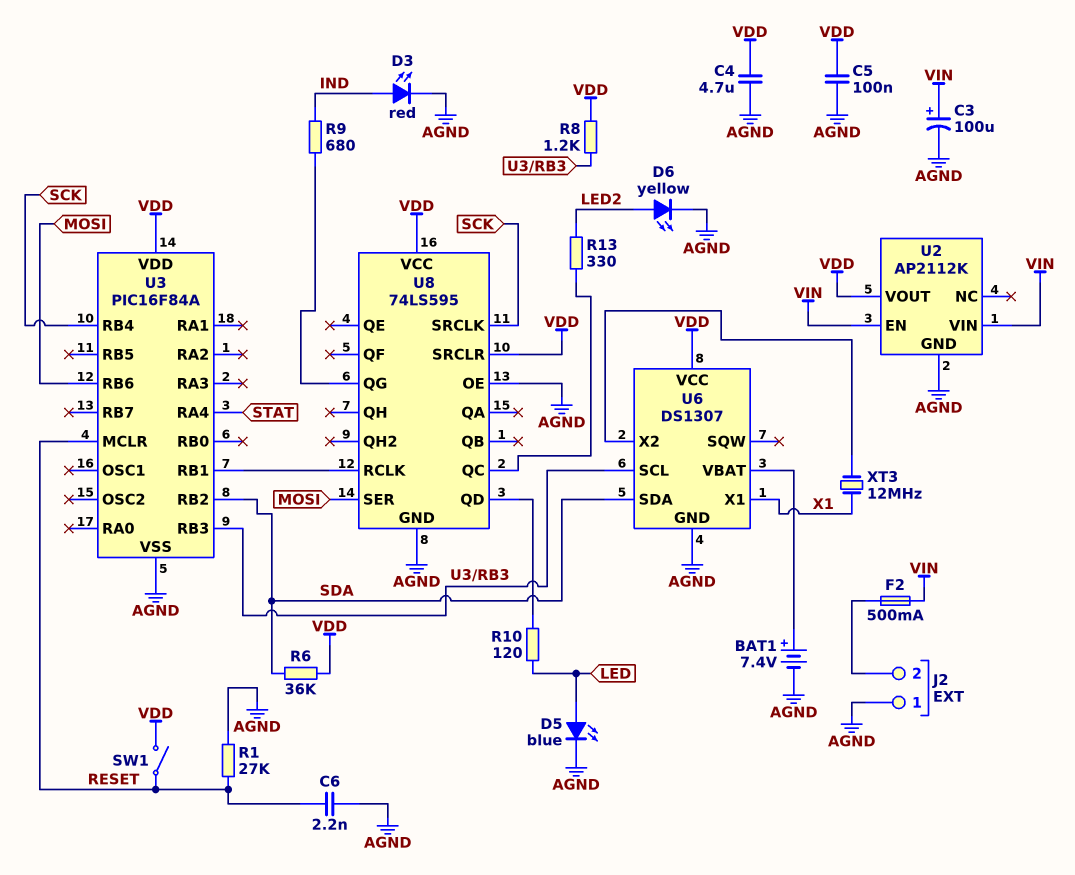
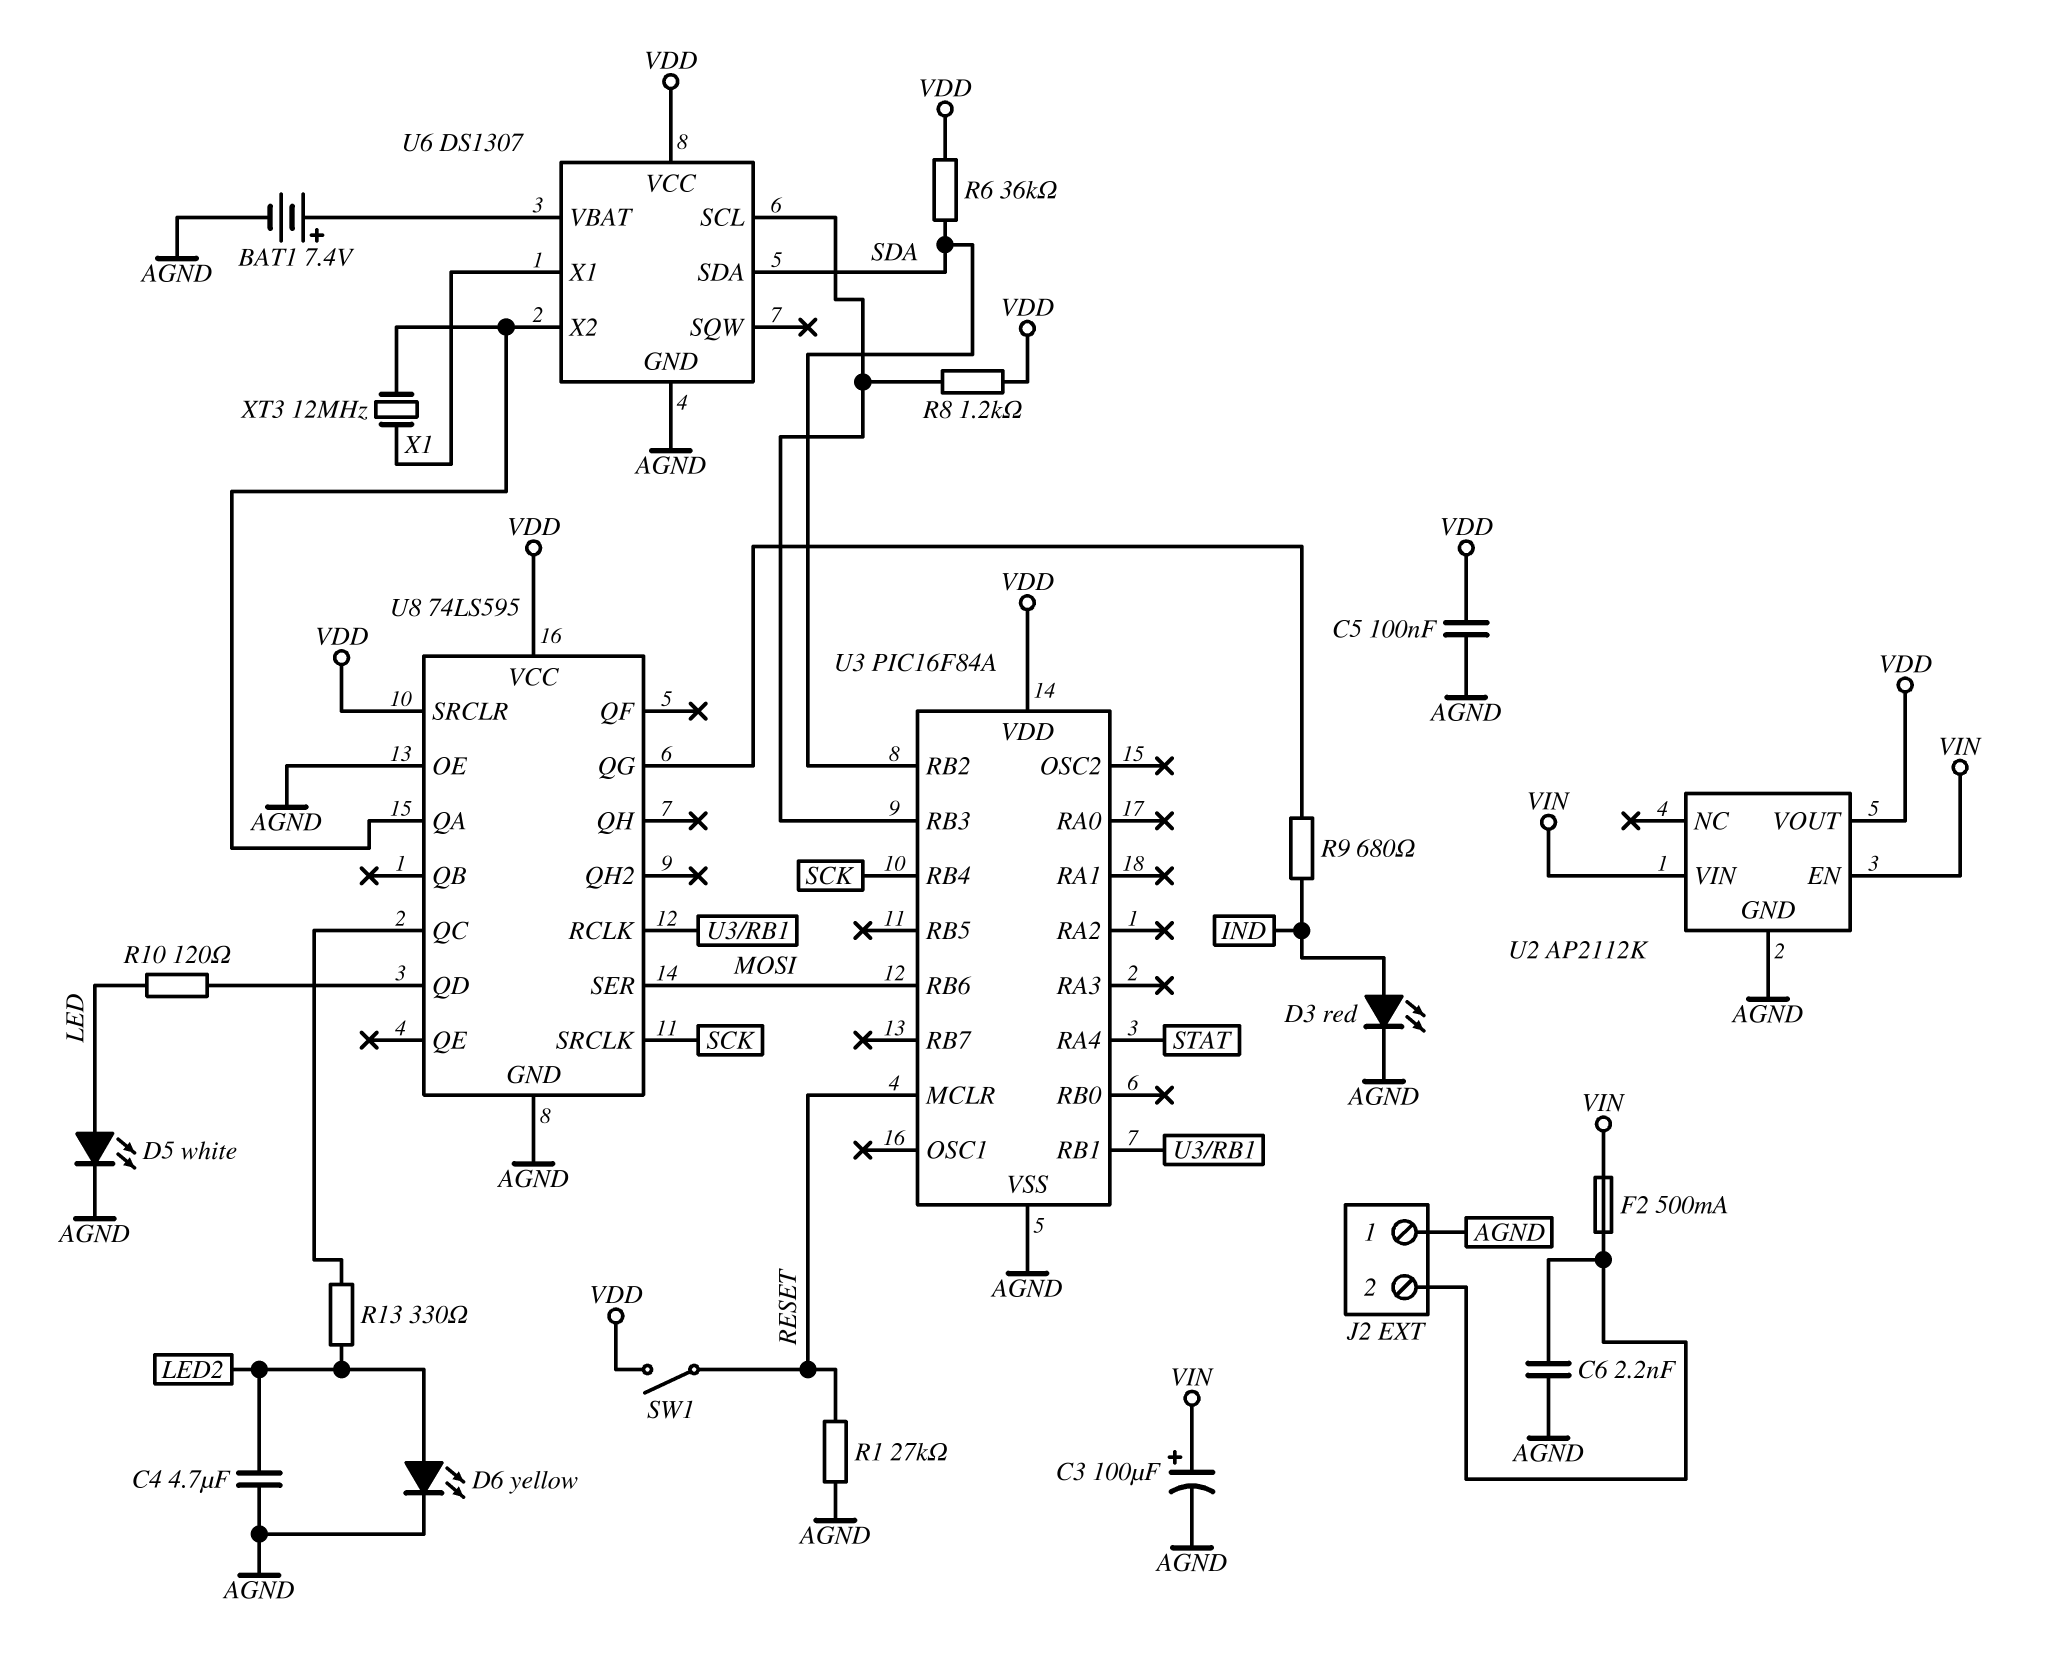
C4: 4.7uF (AGND, VDD) -> 4.7uF (AGND, LED2)
C6: 2.2nF (AGND, RESET) -> 2.2nF (AGND, J2/2)
D5: LED blue (A LED, K AGND) -> LED white (A LED, K AGND)
U8 pin QA: none -> U6/X2

